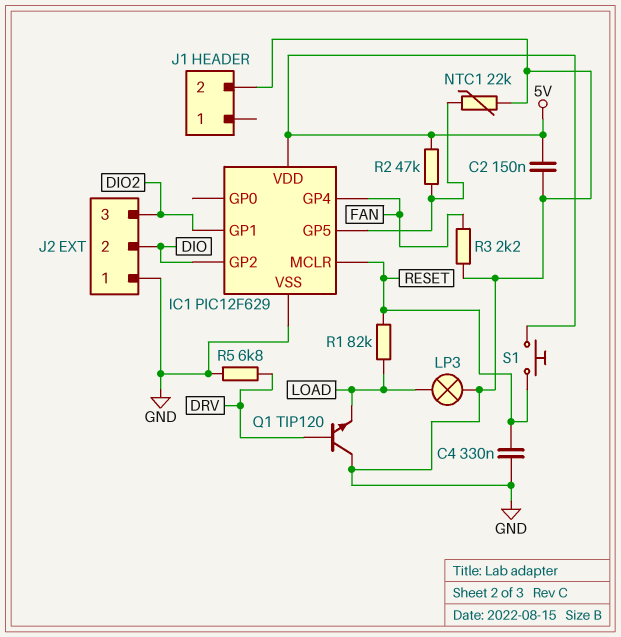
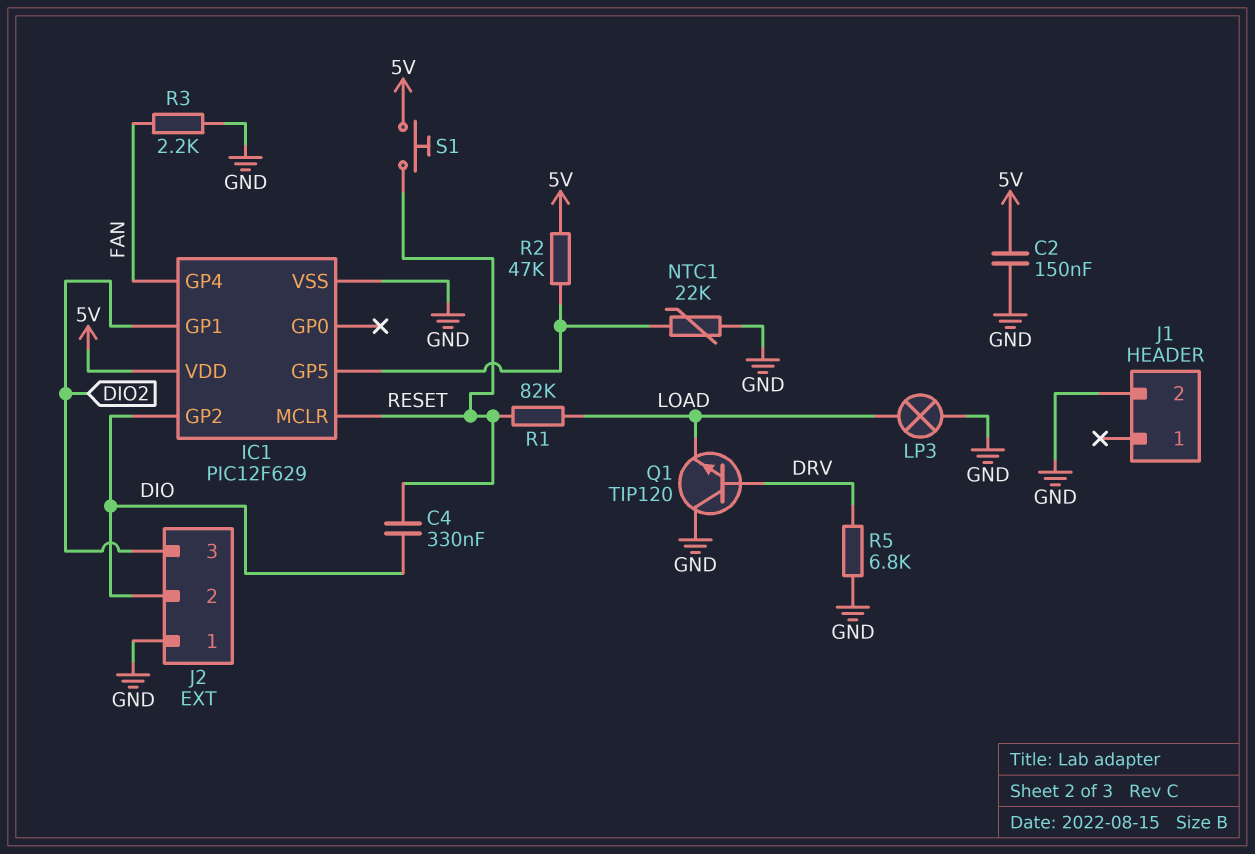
C4: 330nF (GND, RESET) -> 330nF (DIO, RESET)

